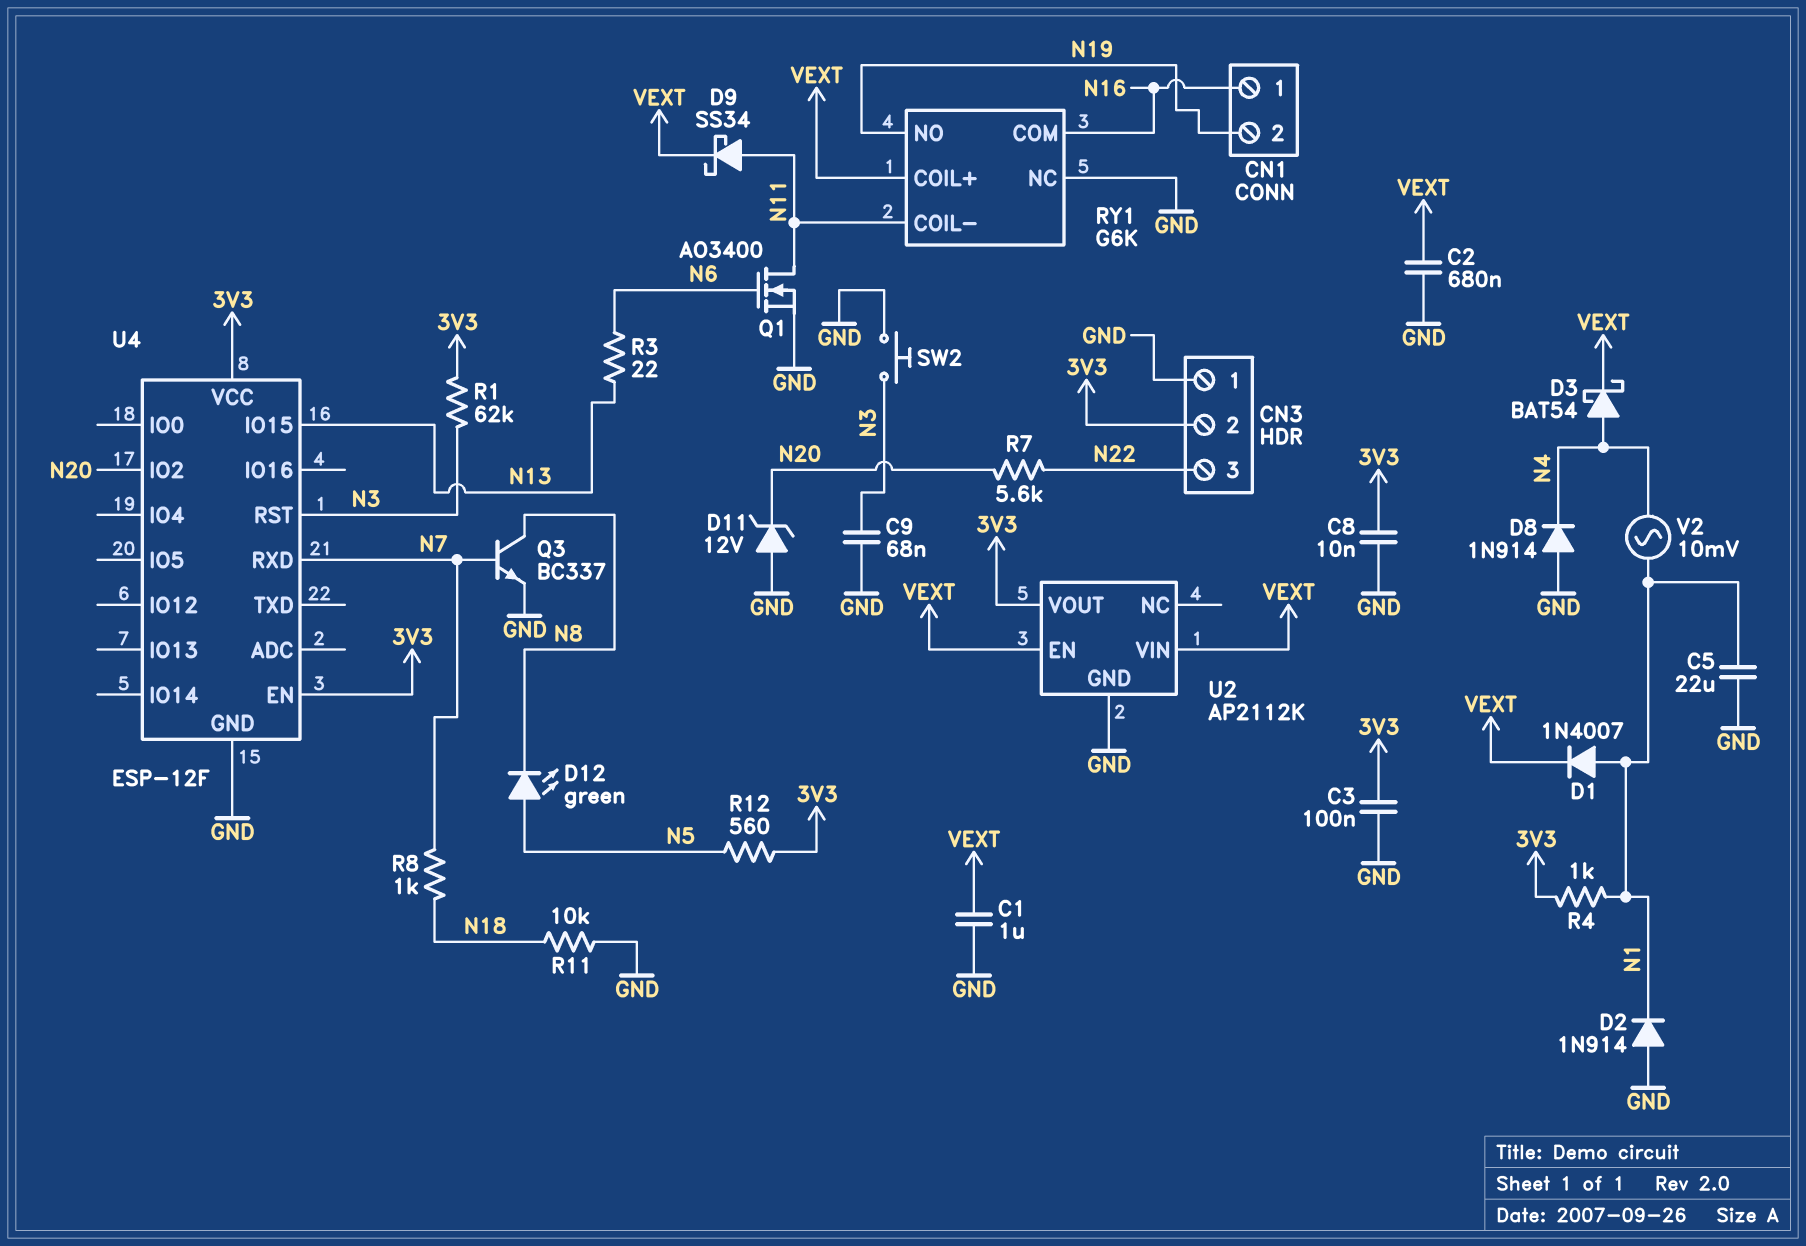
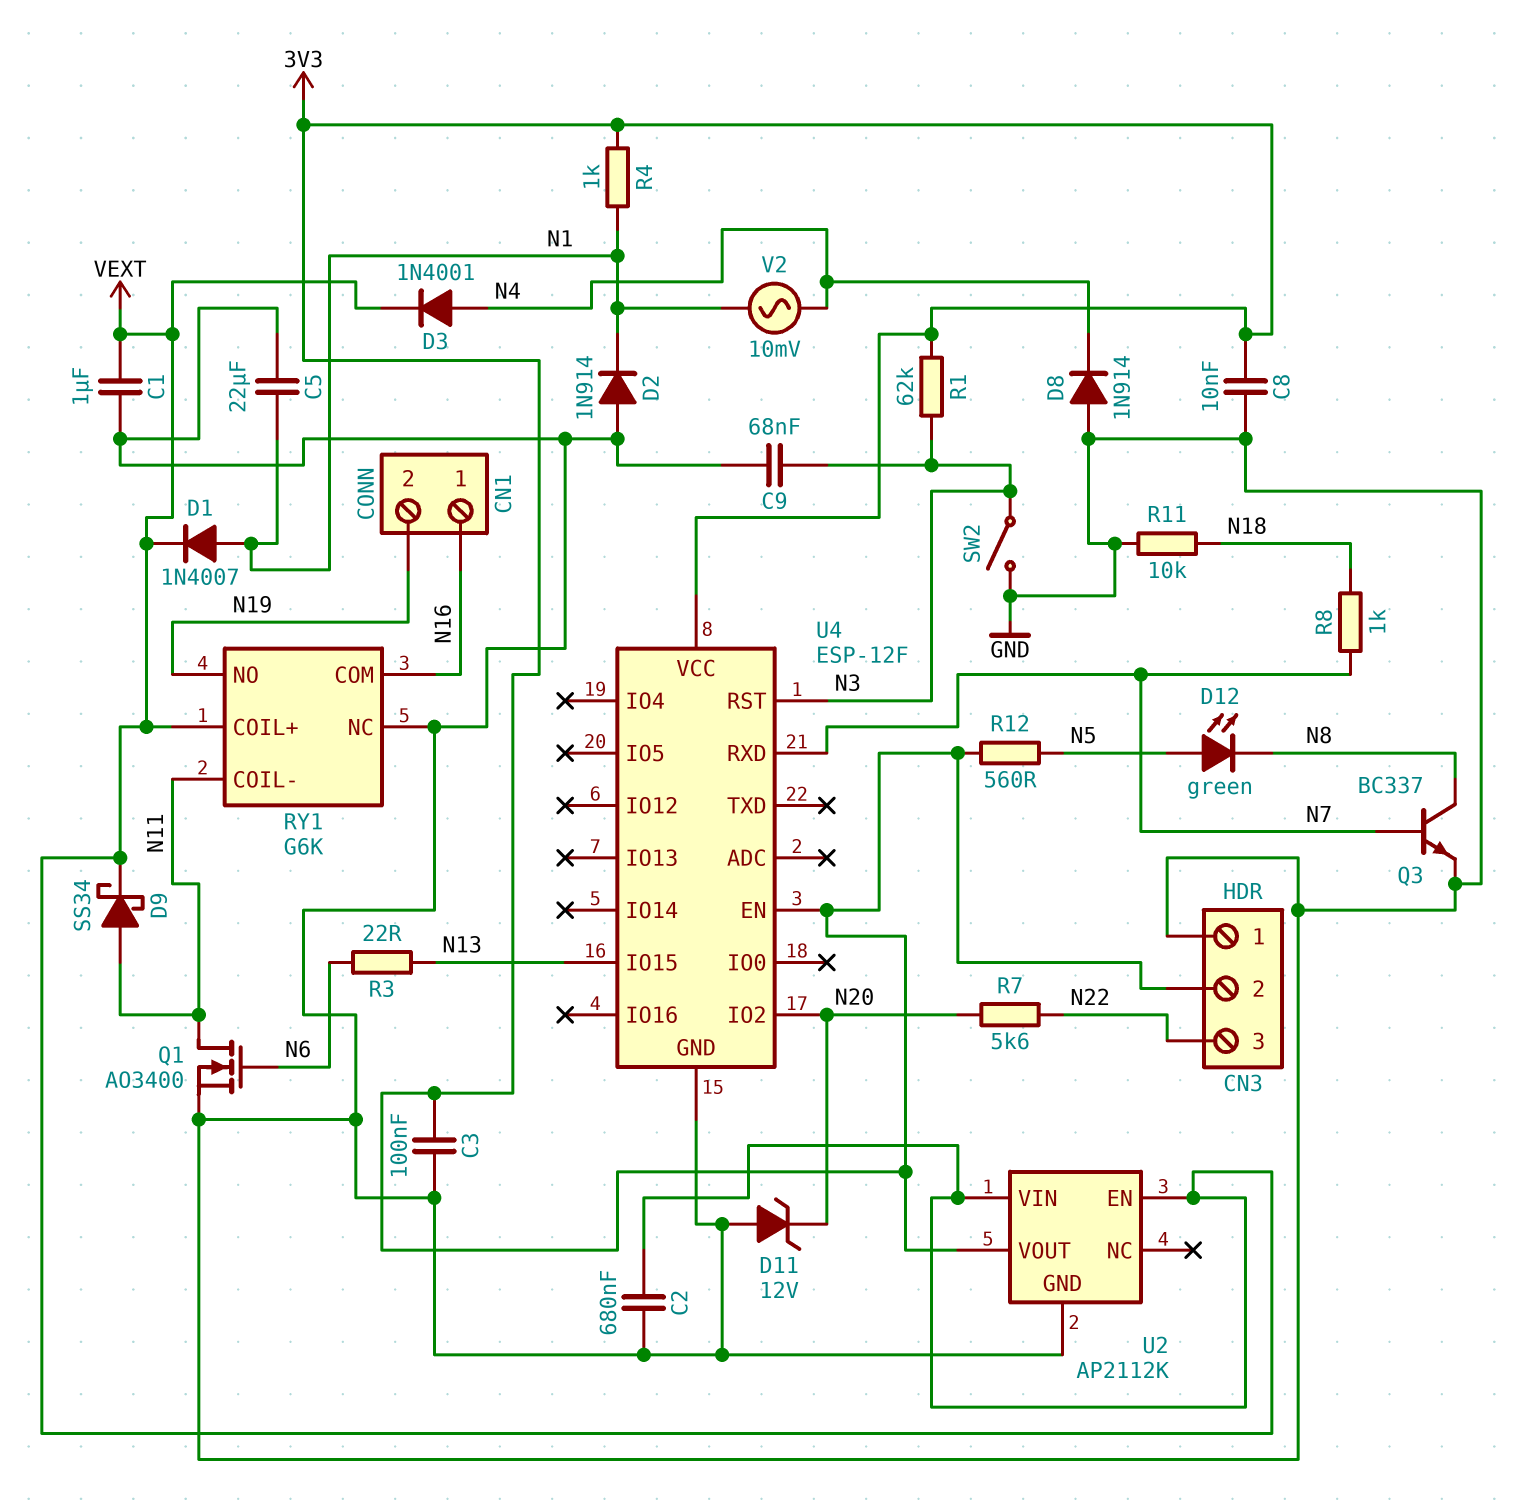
D3: schottky BAT54 (A N4, K VEXT) -> diode 1N4001 (A N4, K VEXT)
SW2: button (GND, N3) -> switch (GND, N3)

